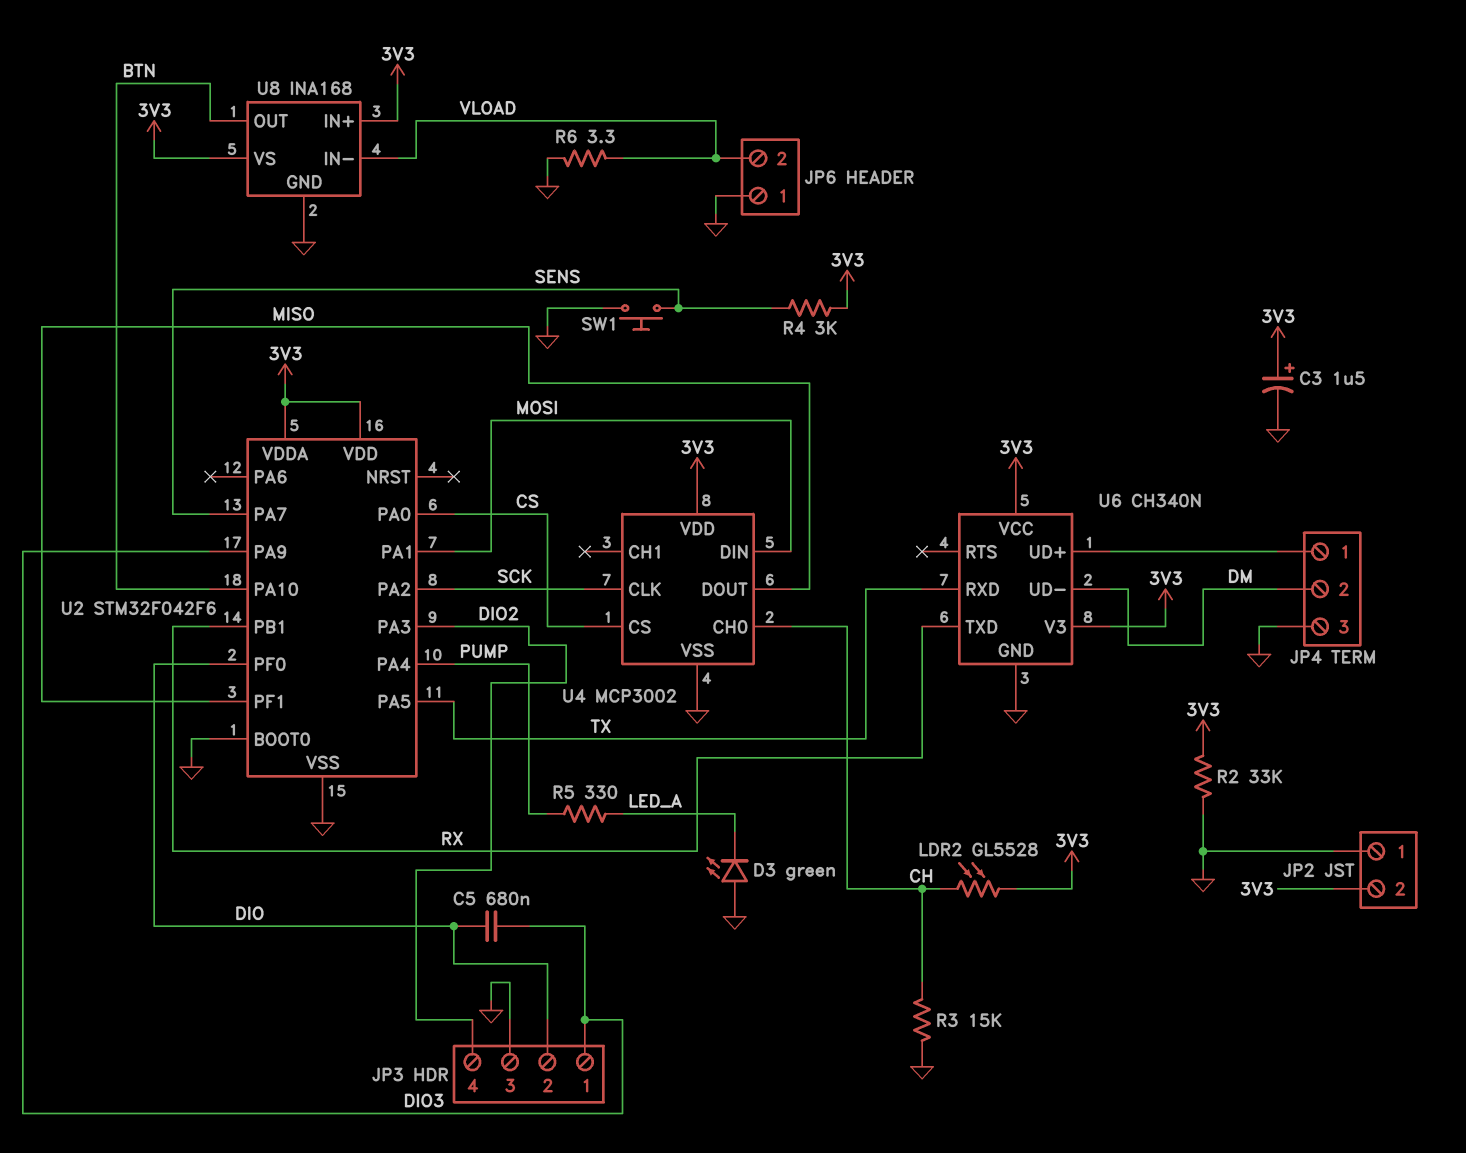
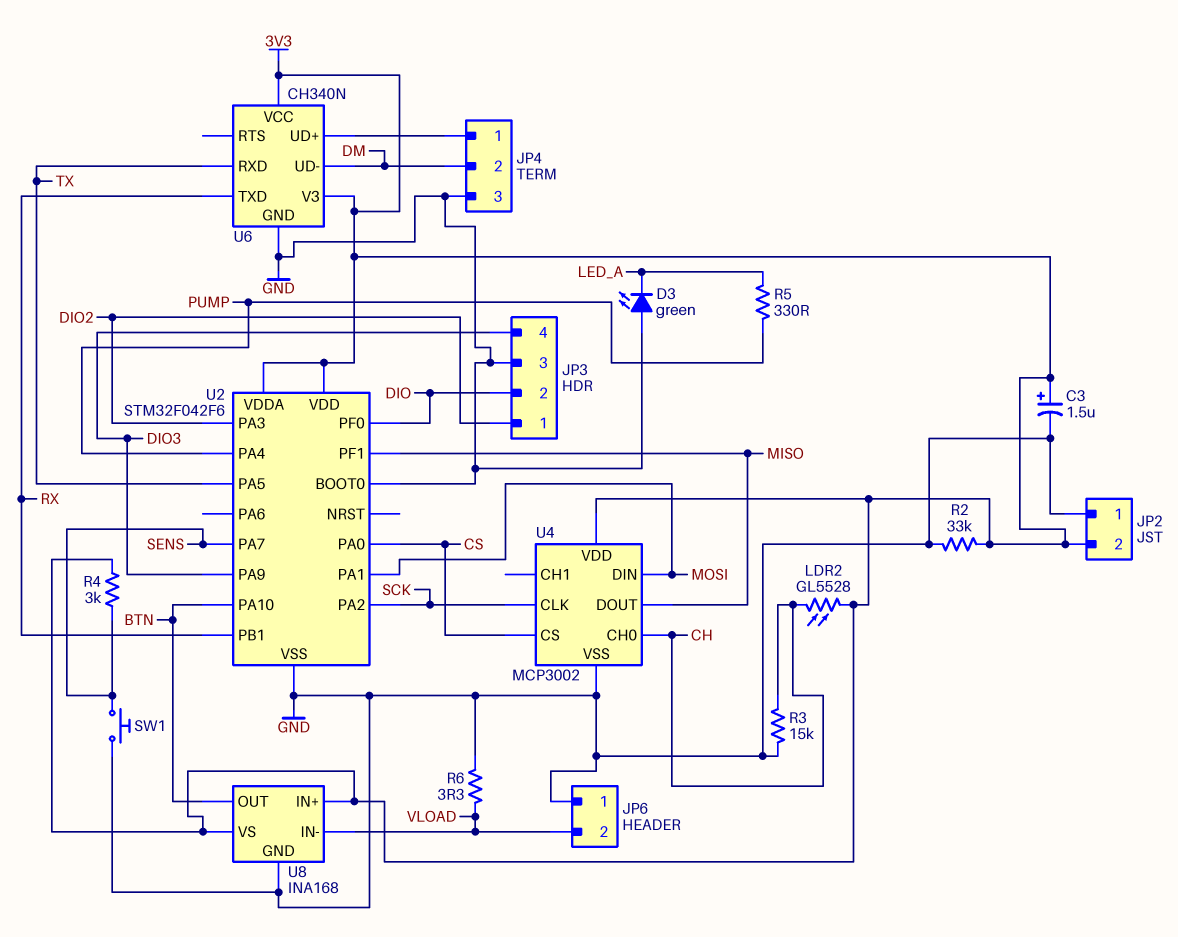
C5: 680nF (DIO, DIO3) -> none
JP3 pin 1: DIO3 -> DIO2
JP3 pin 4: DIO2 -> DIO3

